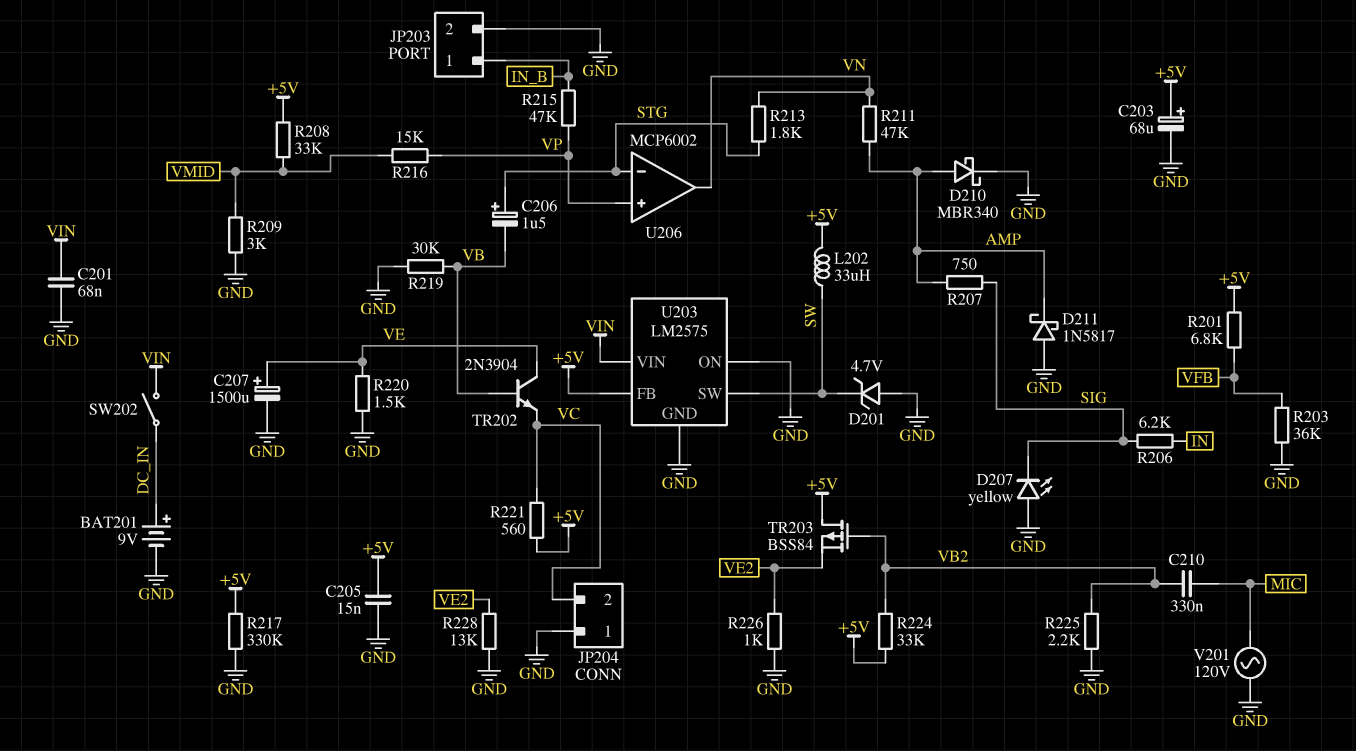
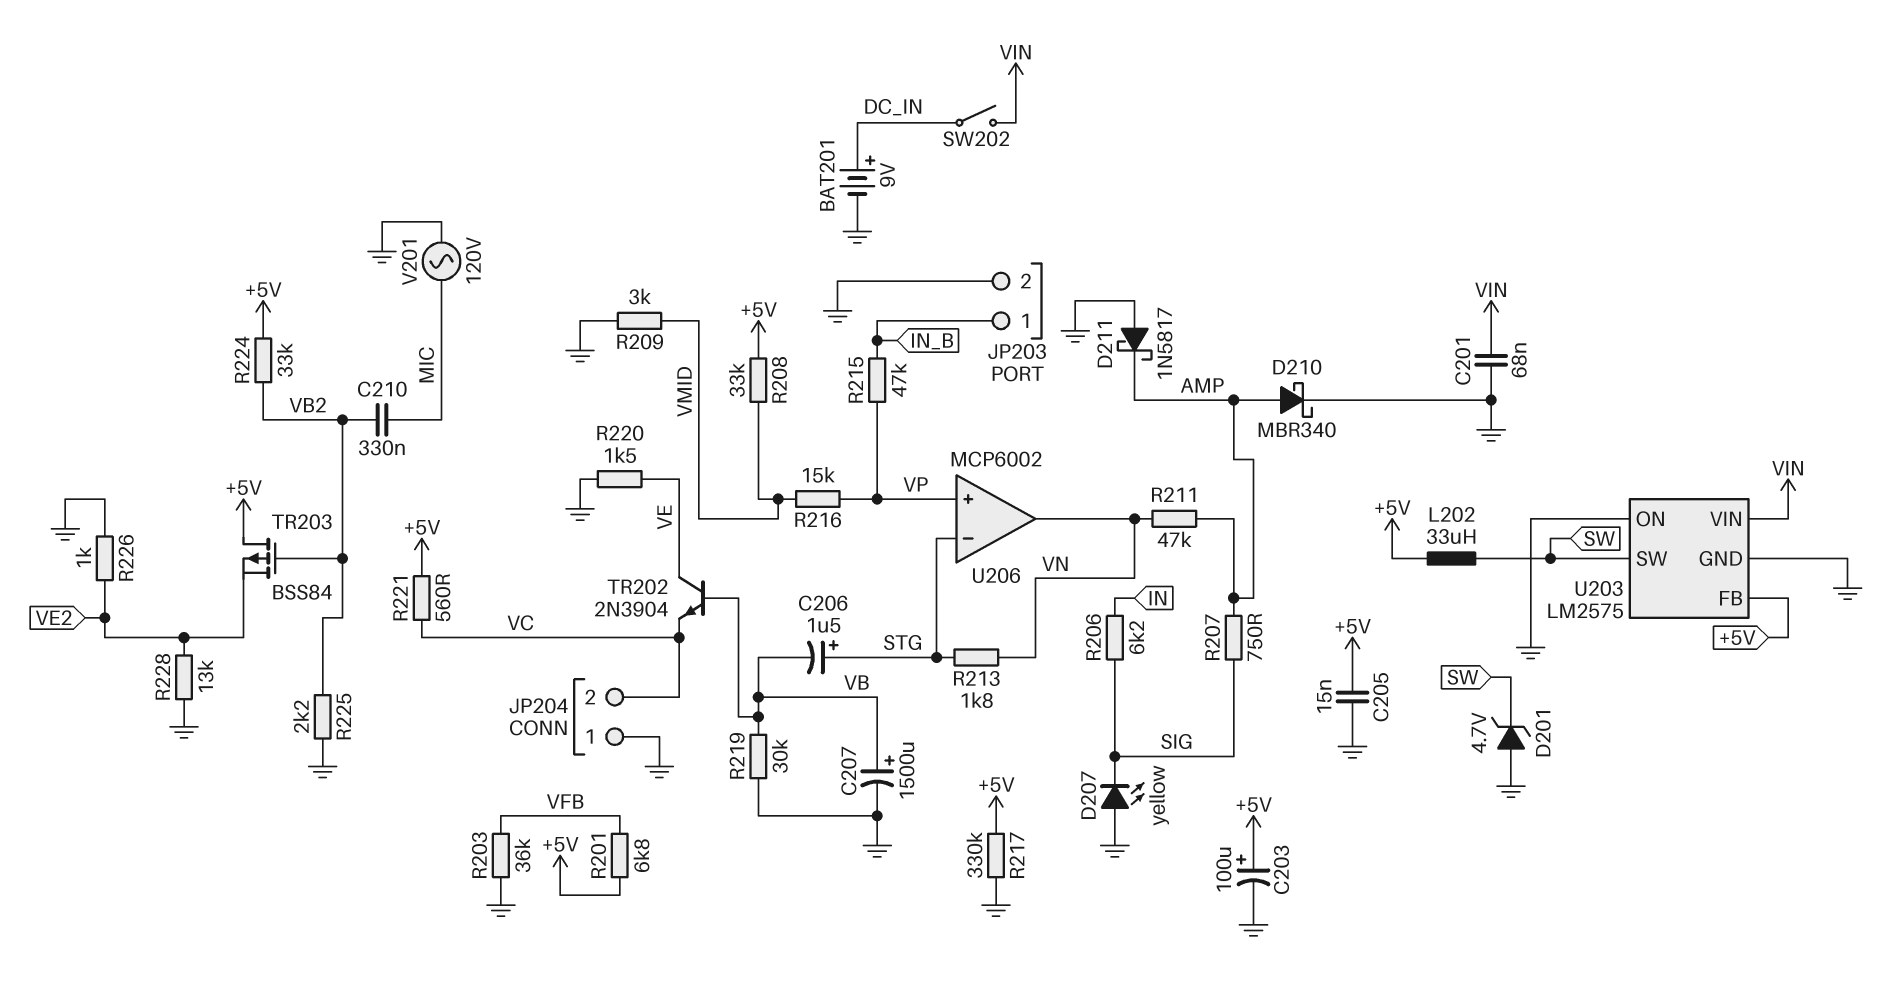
C203: 68uF (plus +5V, minus GND) -> 100uF (plus +5V, minus GND)
C207: 1500uF (plus VE, minus GND) -> 1500uF (plus VB, minus GND)

